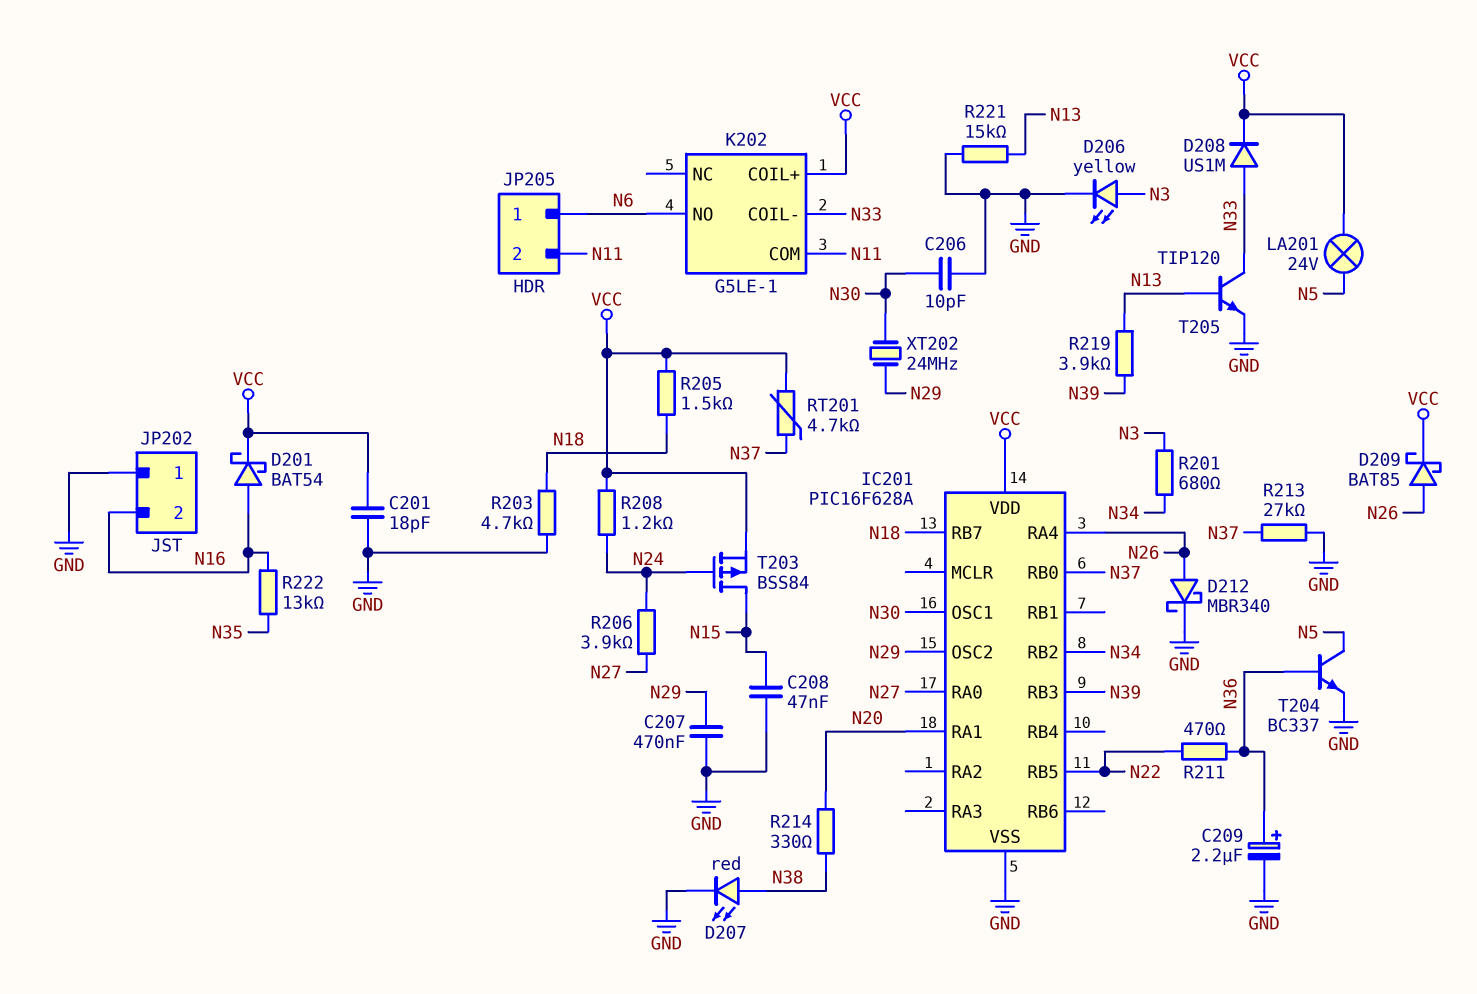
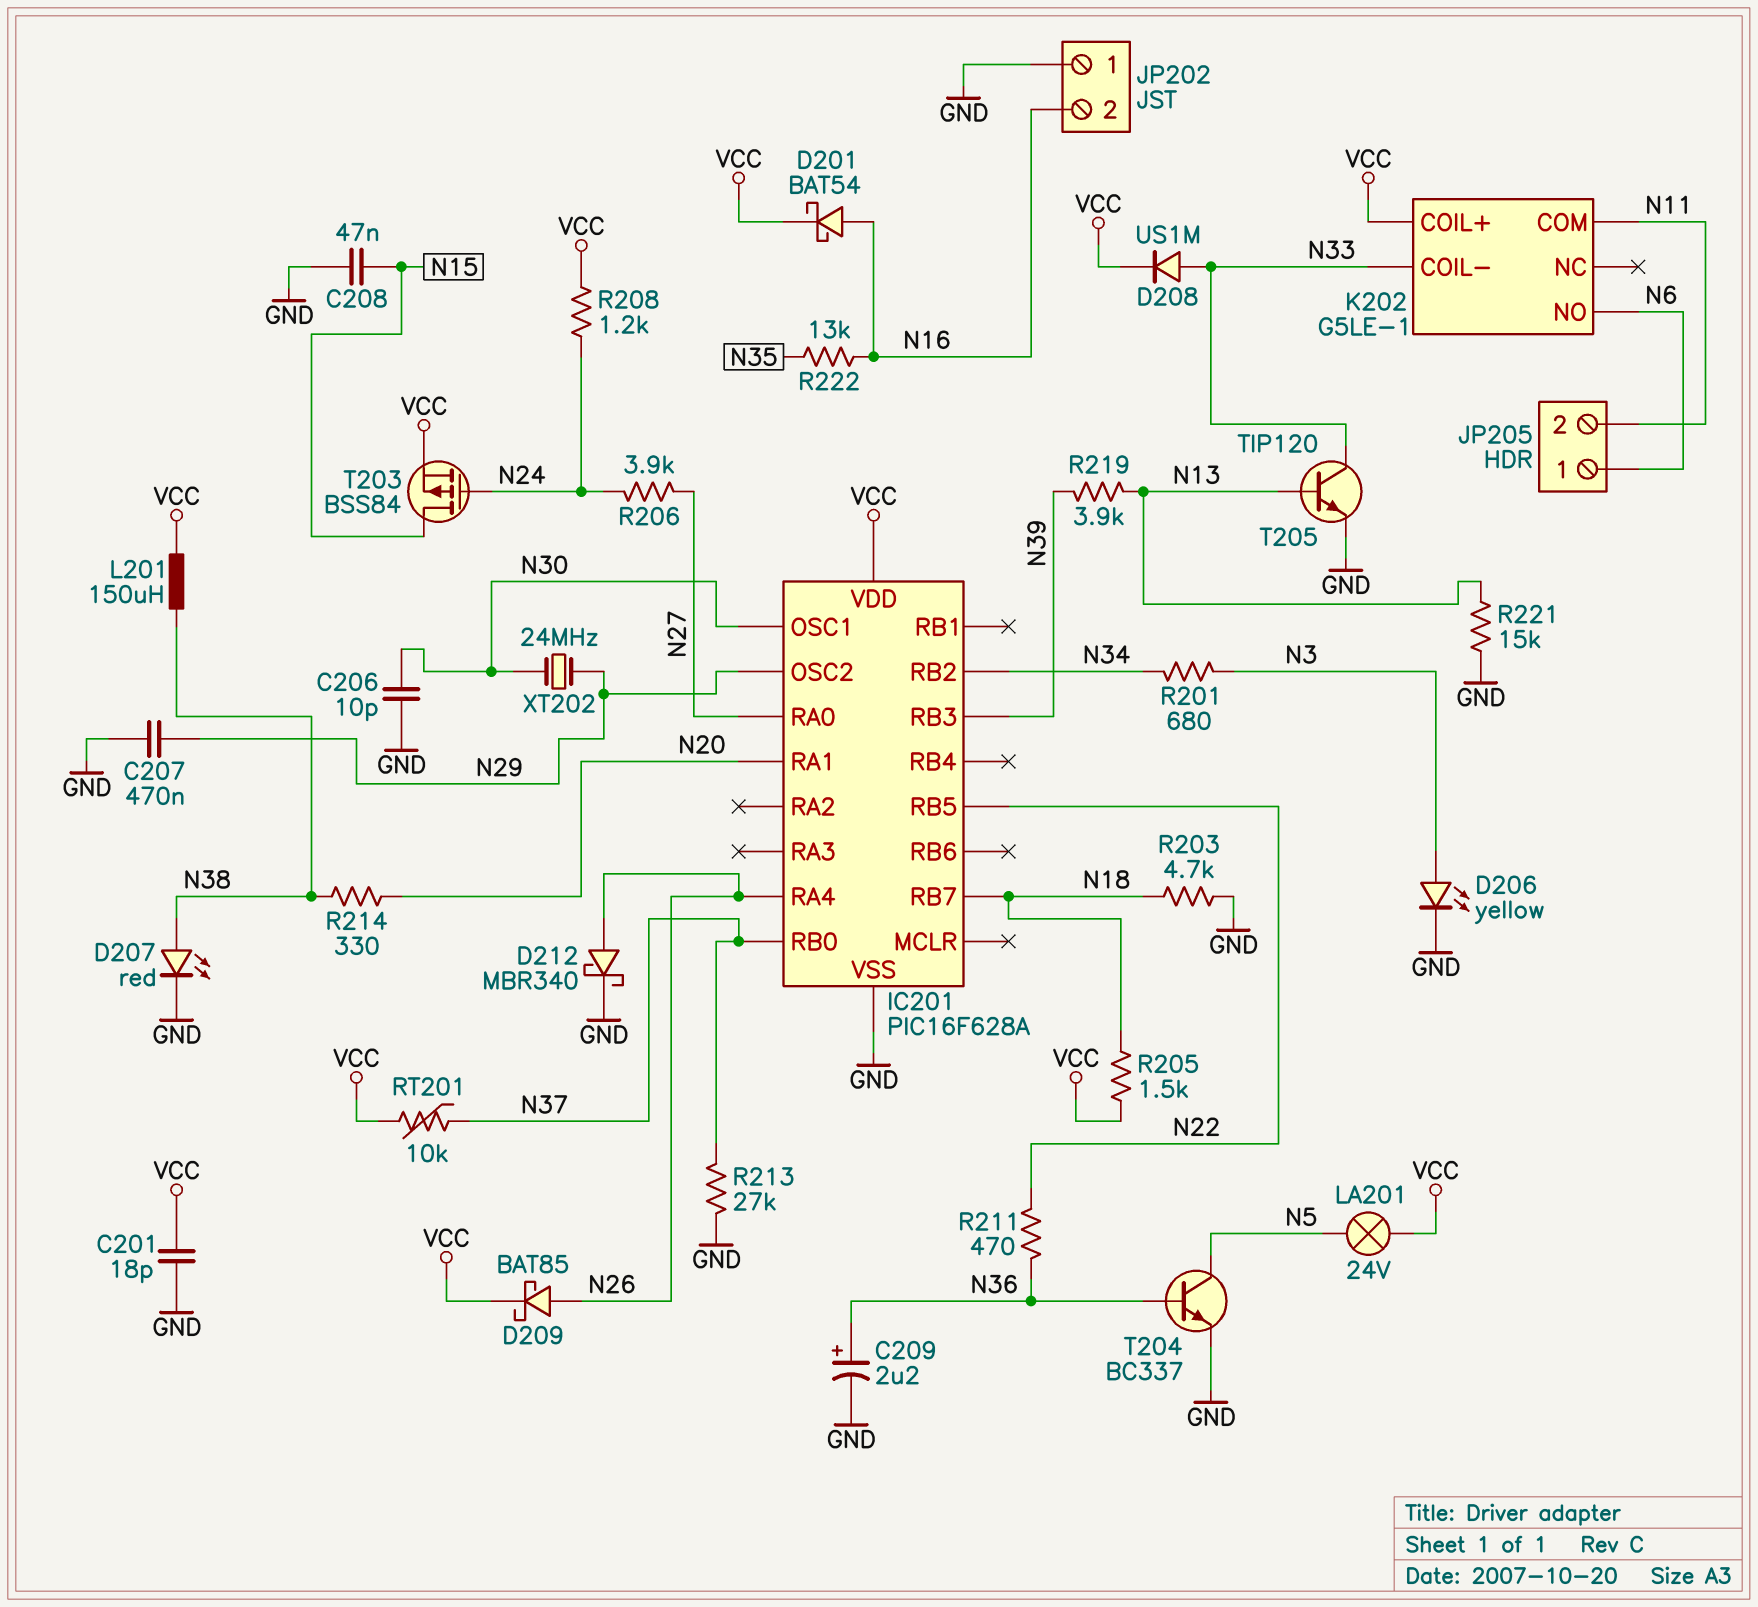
L201: none -> 150uH (N38, VCC)
RT201: 4.7k (N37, VCC) -> 10k (N37, VCC)

